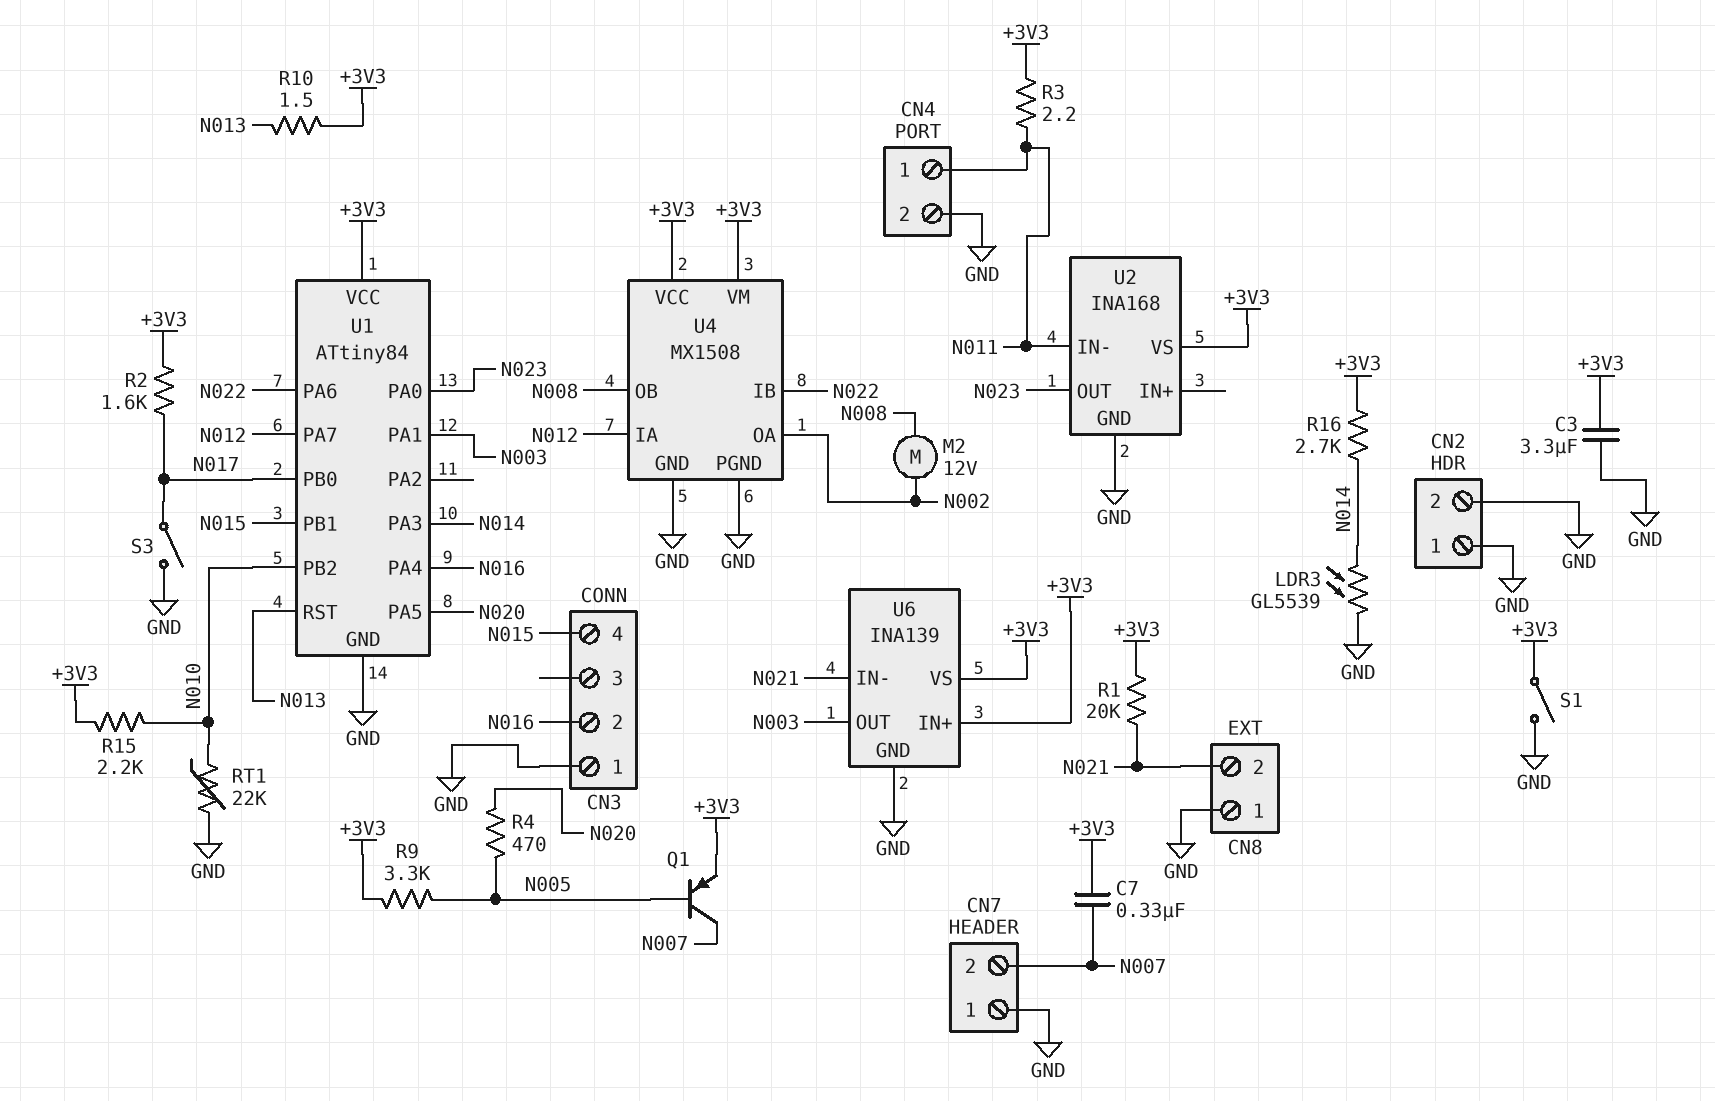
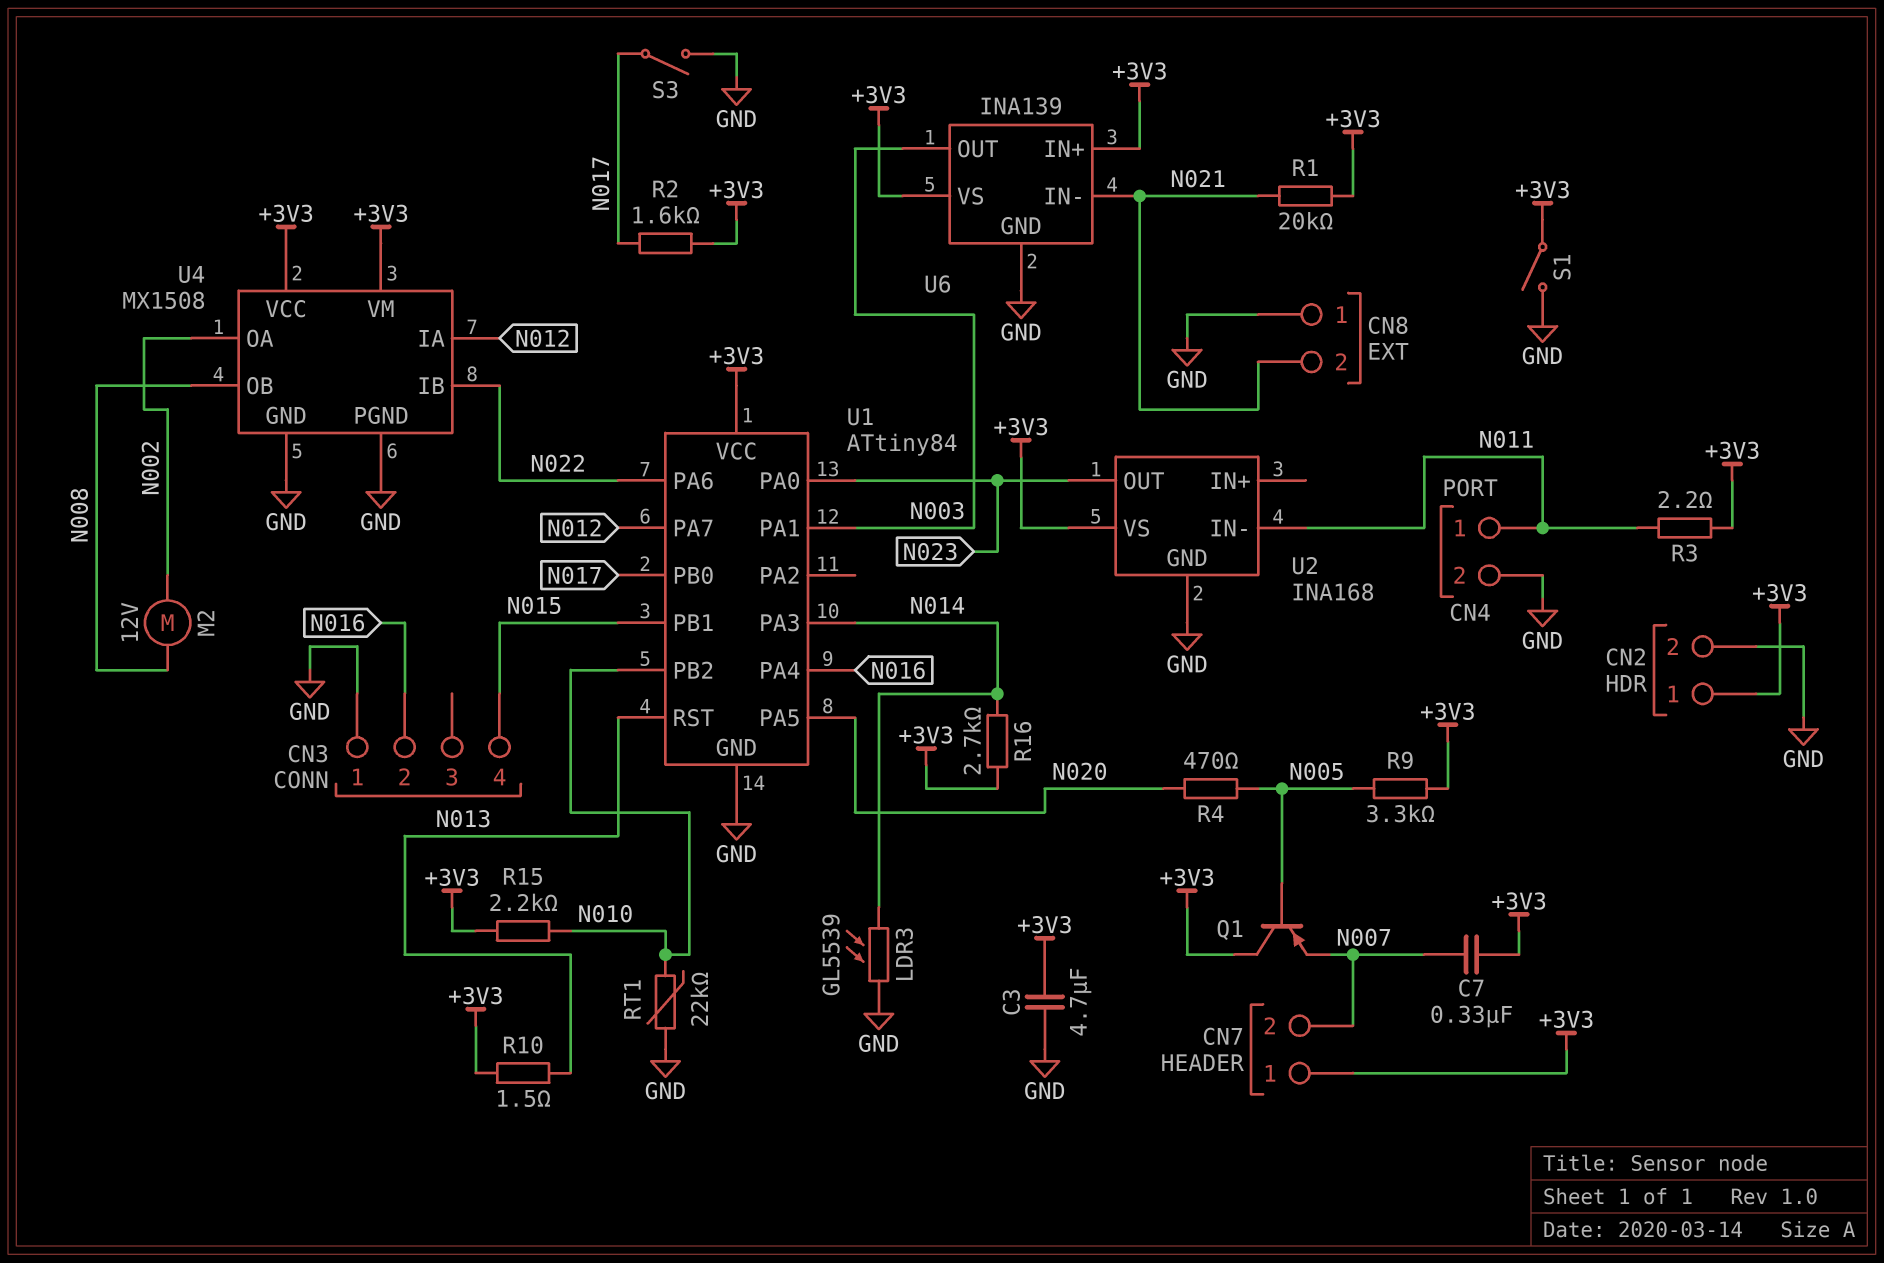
C3: 3.3uF (+3V3, GND) -> 4.7uF (+3V3, GND)
CN2 pin 1: GND -> +3V3
CN7 pin 1: GND -> +3V3
Q1: PNP (B N005, C N007, E +3V3) -> PNP (B N005, C +3V3, E N007)

